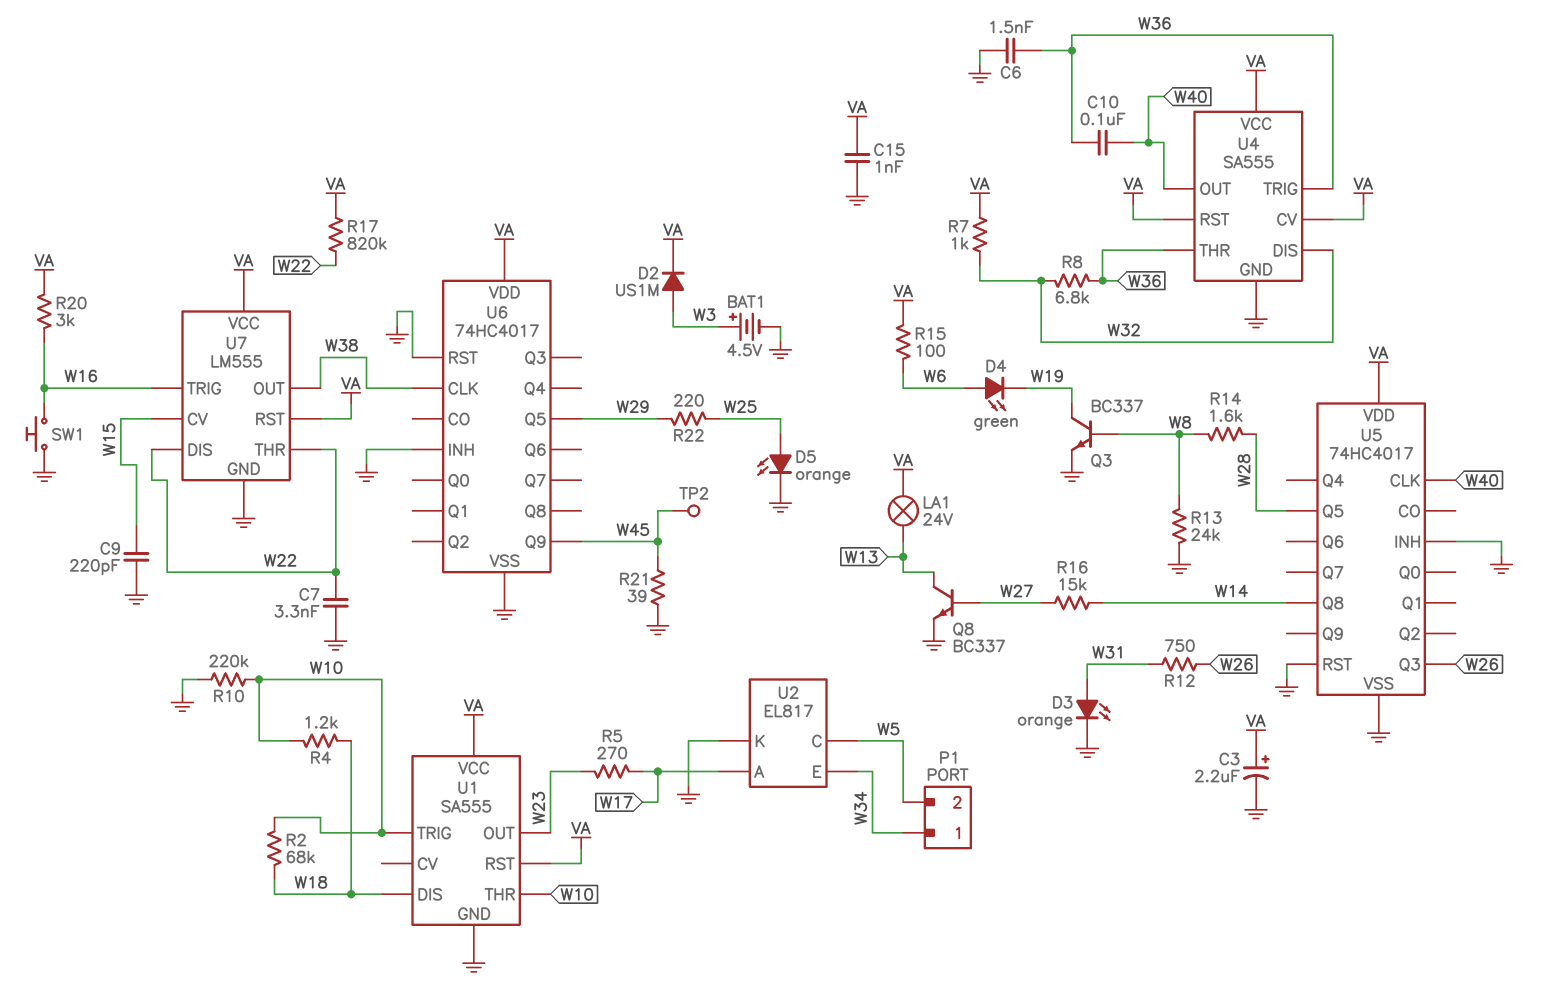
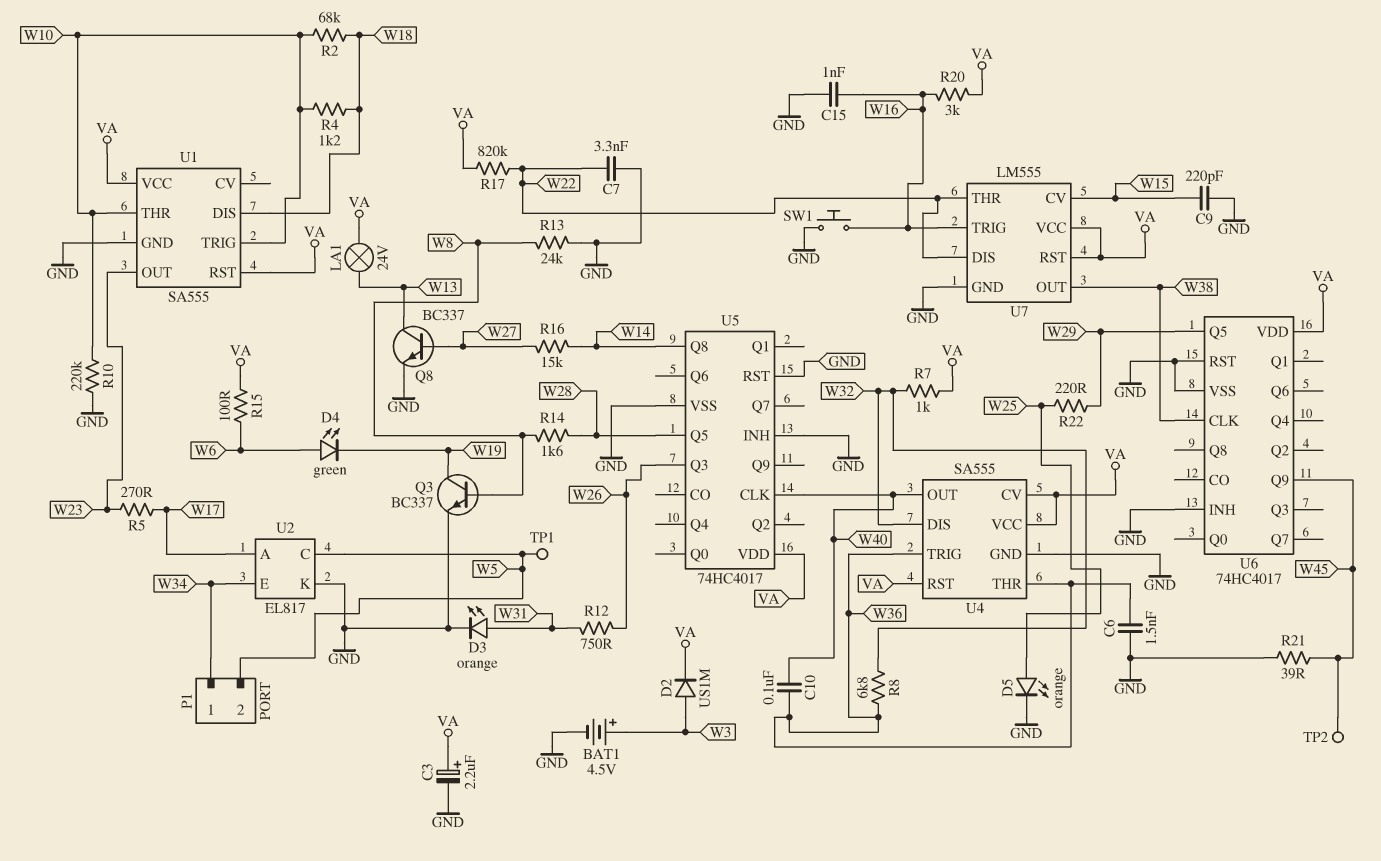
C15: 1nF (GND, VA) -> 1nF (GND, W16)
TP1: none -> test point (W5)

